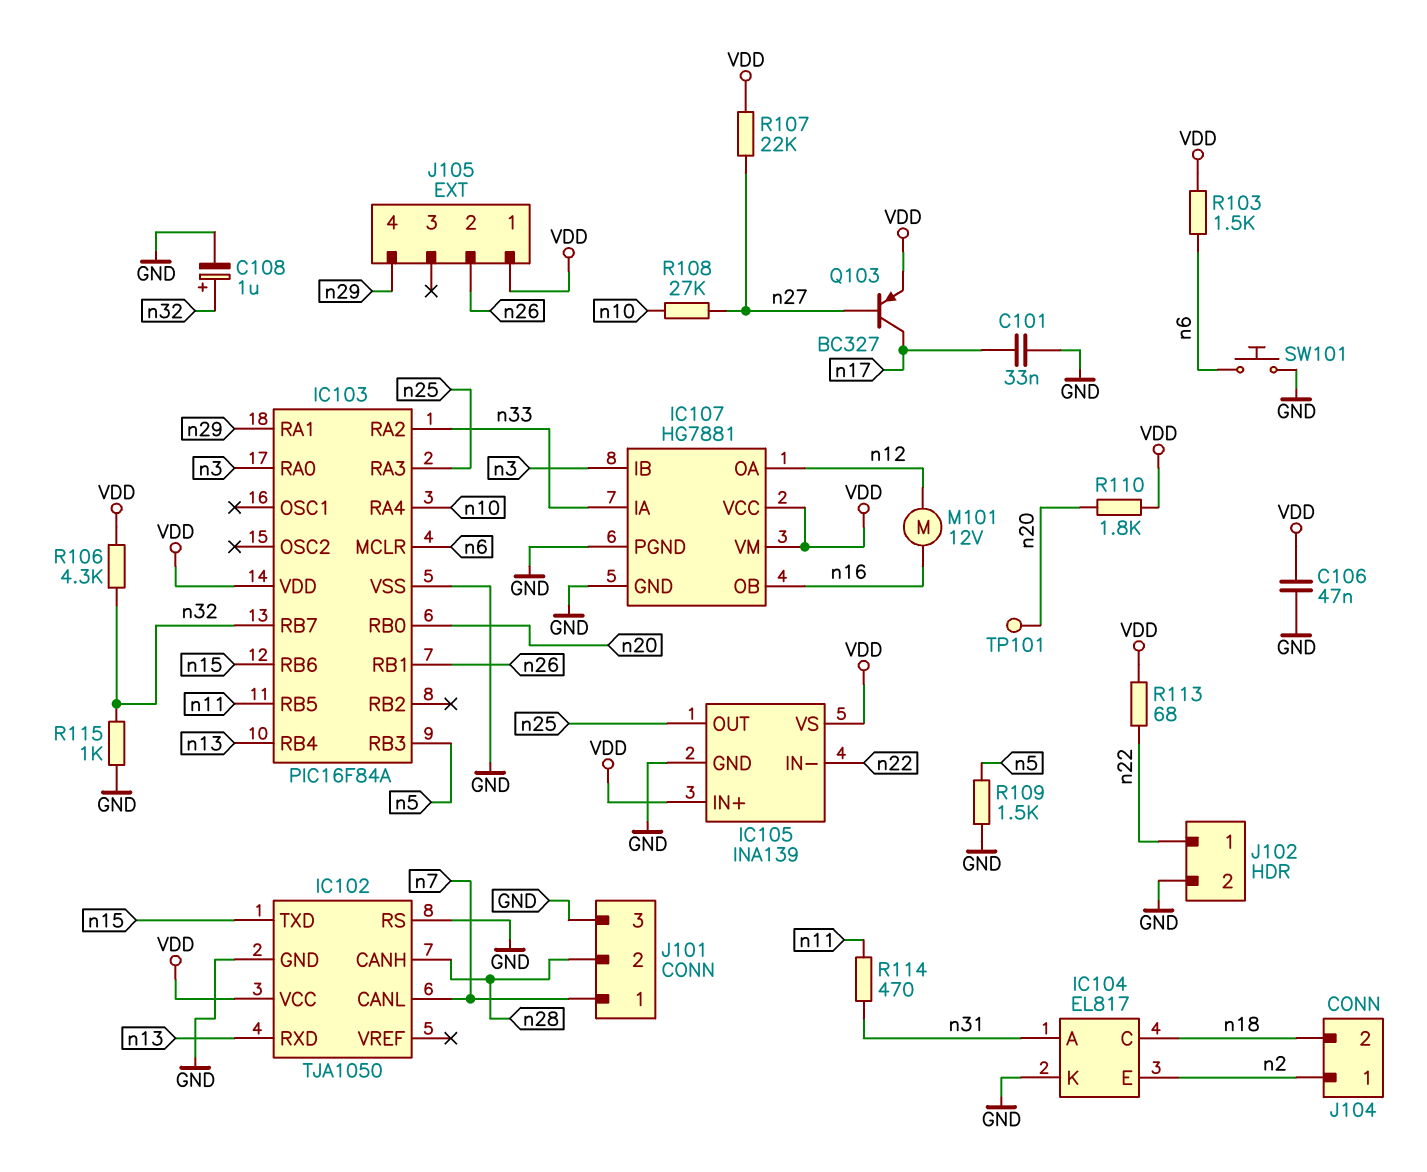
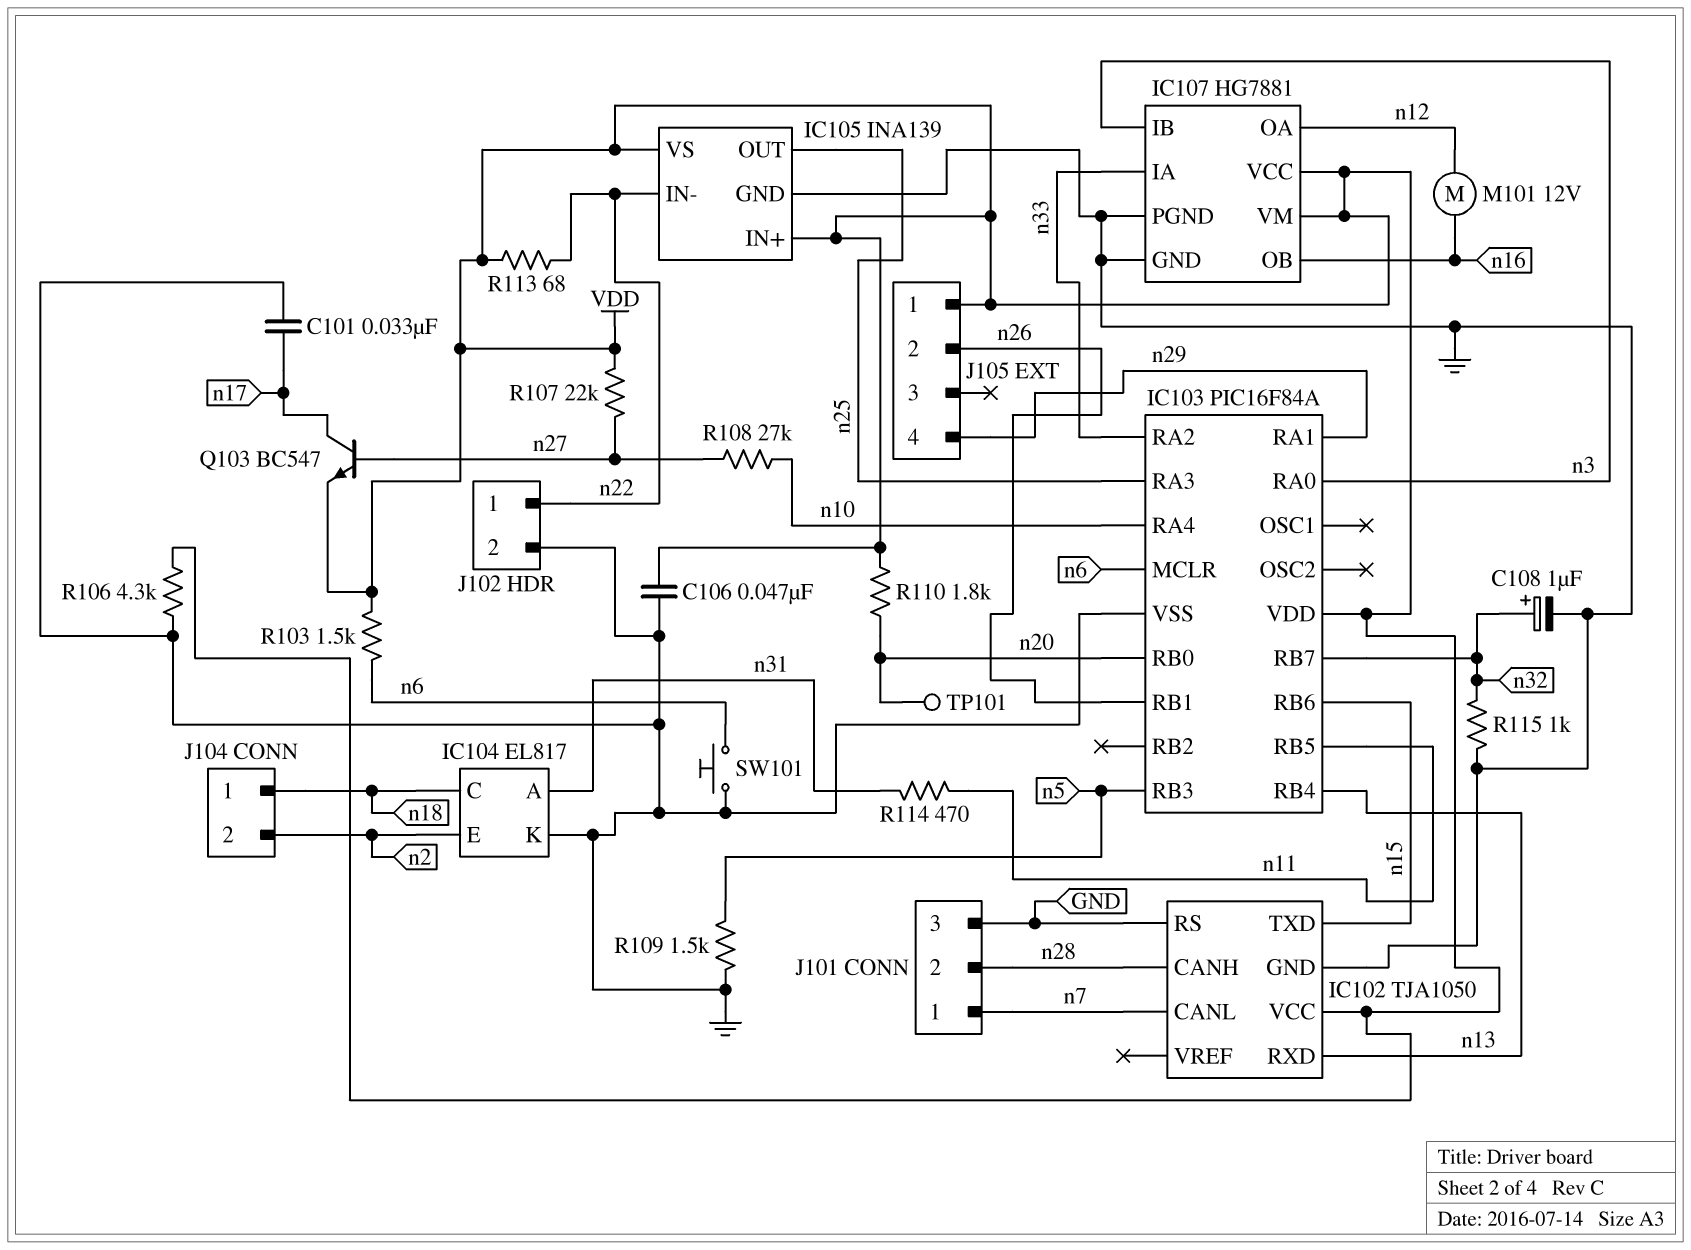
J104 pin 1: n2 -> n18
J104 pin 2: n18 -> n2
Q103: PNP BC327 (B n27, C n17, E VDD) -> NPN BC547 (B n27, C n17, E VDD)
R106: 4.3k (VDD, n32) -> 4.3k (GND, VDD)

